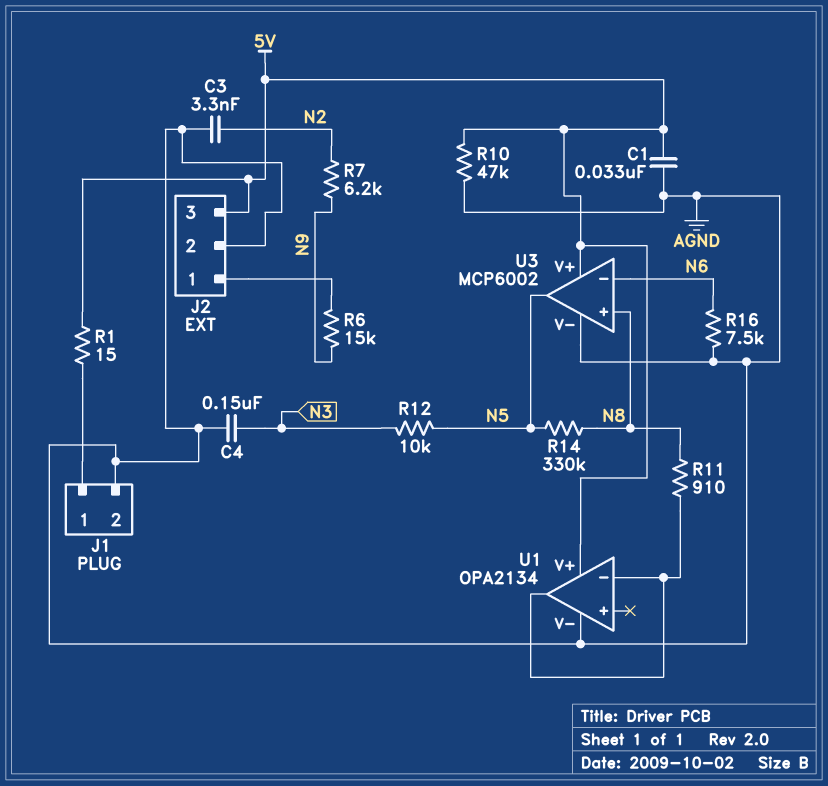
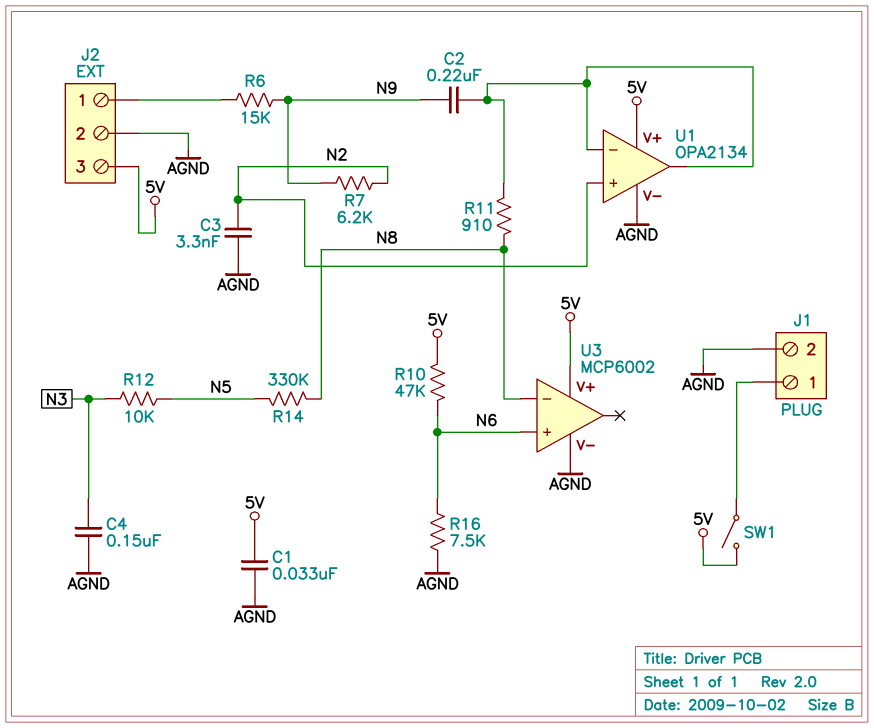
C2: none -> 220nF (N9, U1/in-)
R1: 15 (5V, J1/1) -> none
R10: 47k (5V, AGND) -> 47k (5V, N6)
SW1: none -> switch (5V, J1/1)
U1 pin in+: none -> N2
U3 pin in+: N8 -> N6
U3 pin in-: N6 -> N8
U3 pin out: N5 -> none

